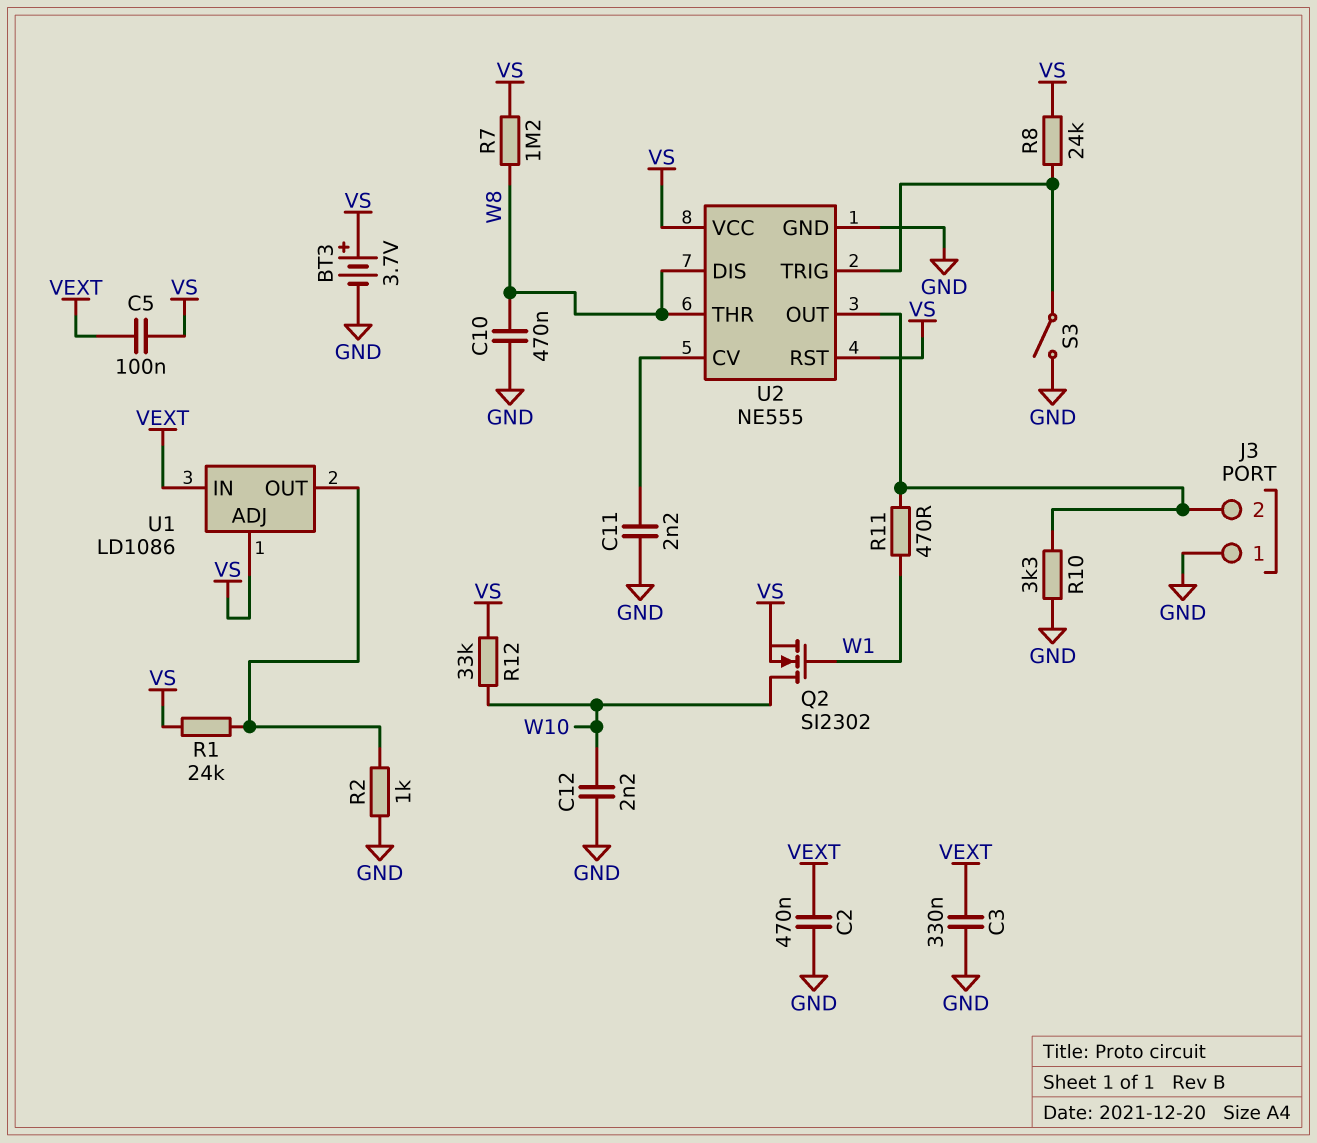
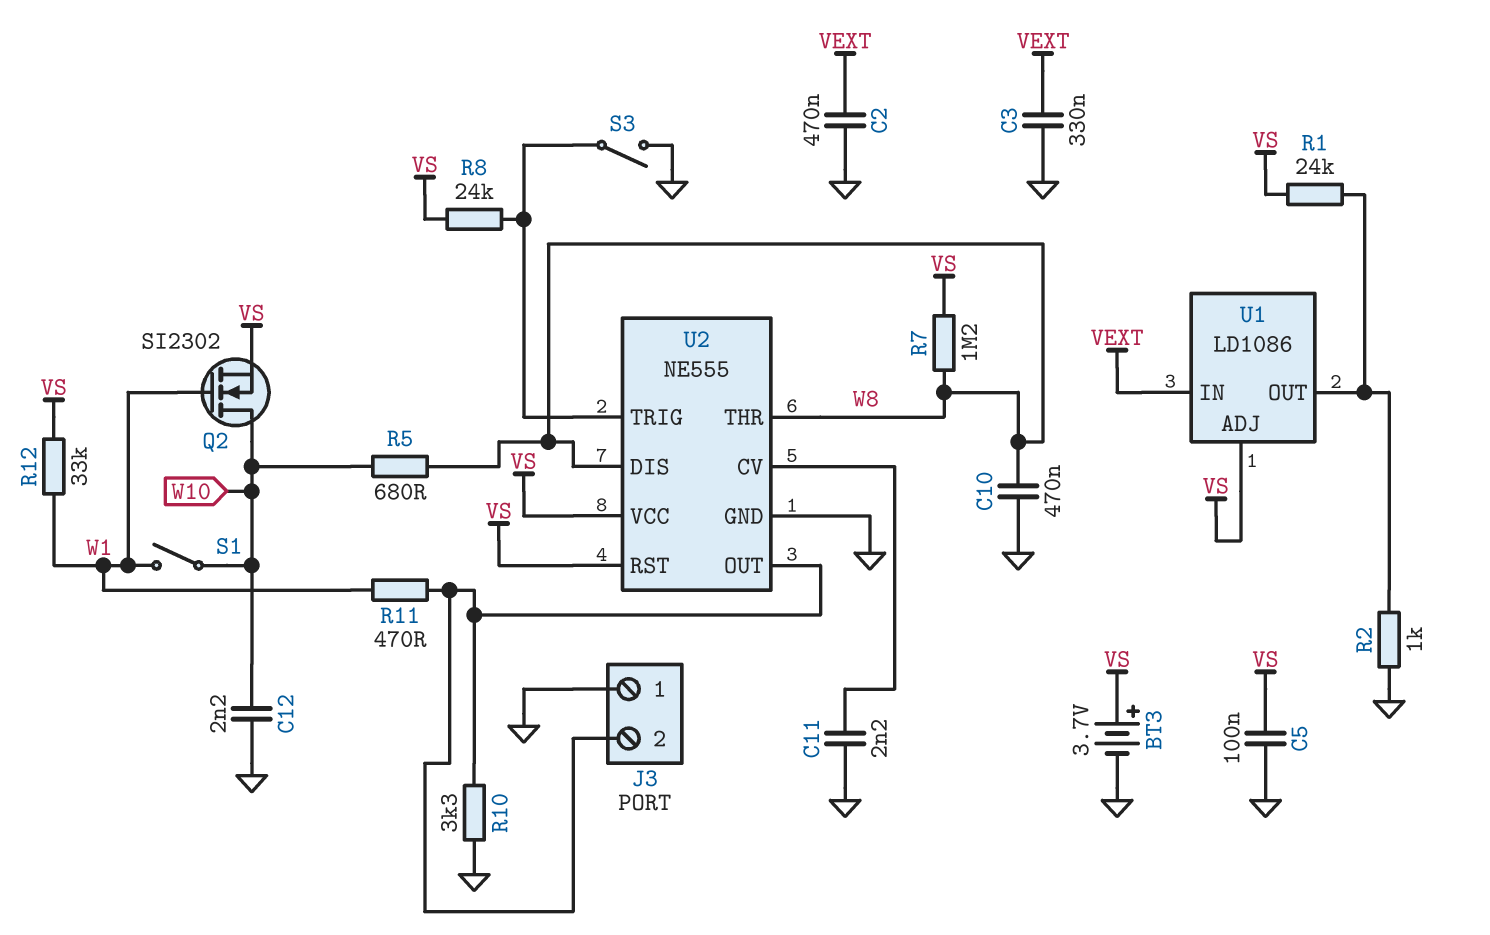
C5: 100nF (VEXT, VS) -> 100nF (GND, VS)
R5: none -> 680 (W8, W10)
R12: 33k (VS, W10) -> 33k (VS, W1)
S1: none -> switch (W1, W10)

